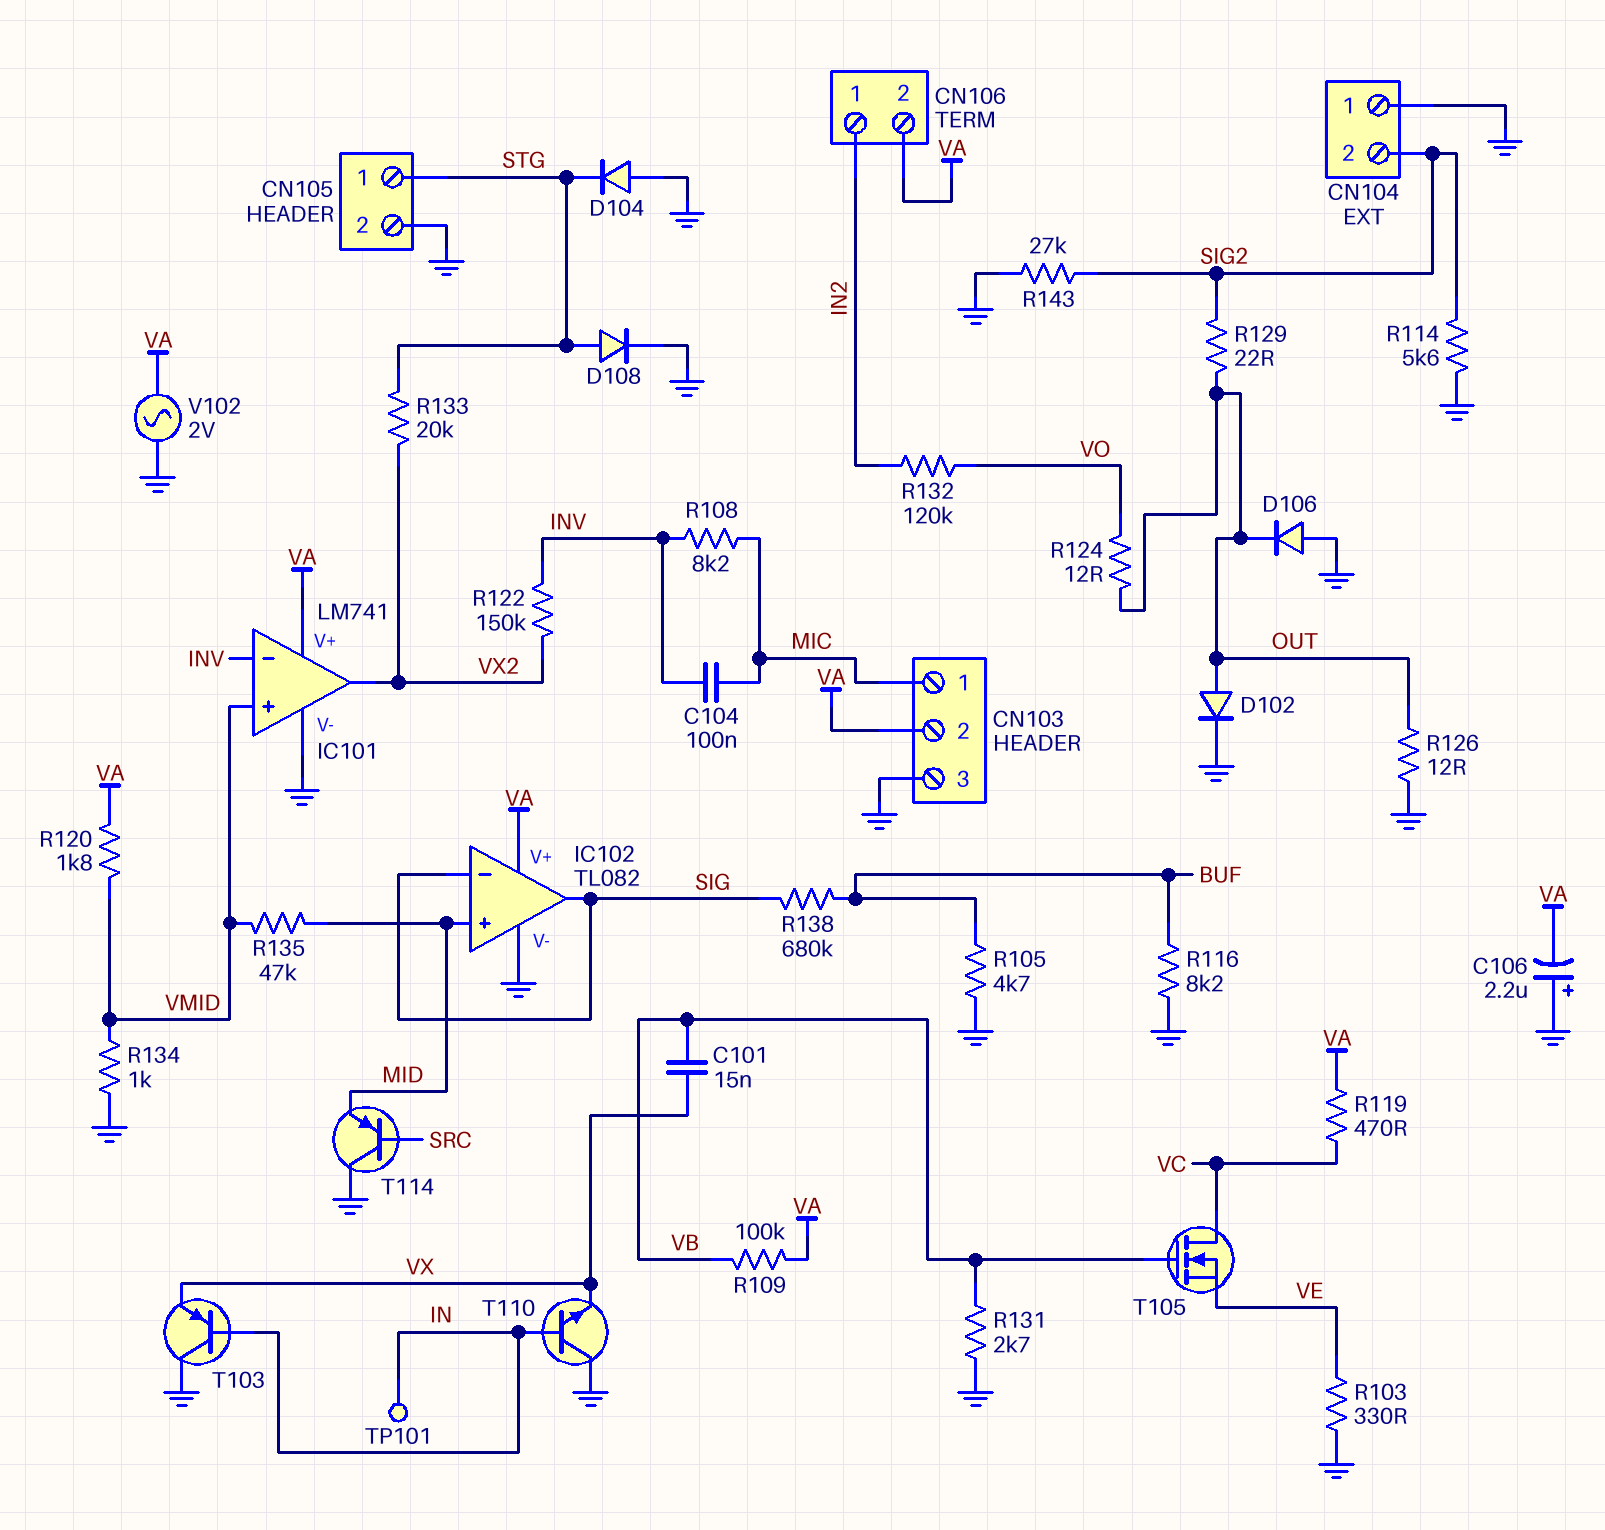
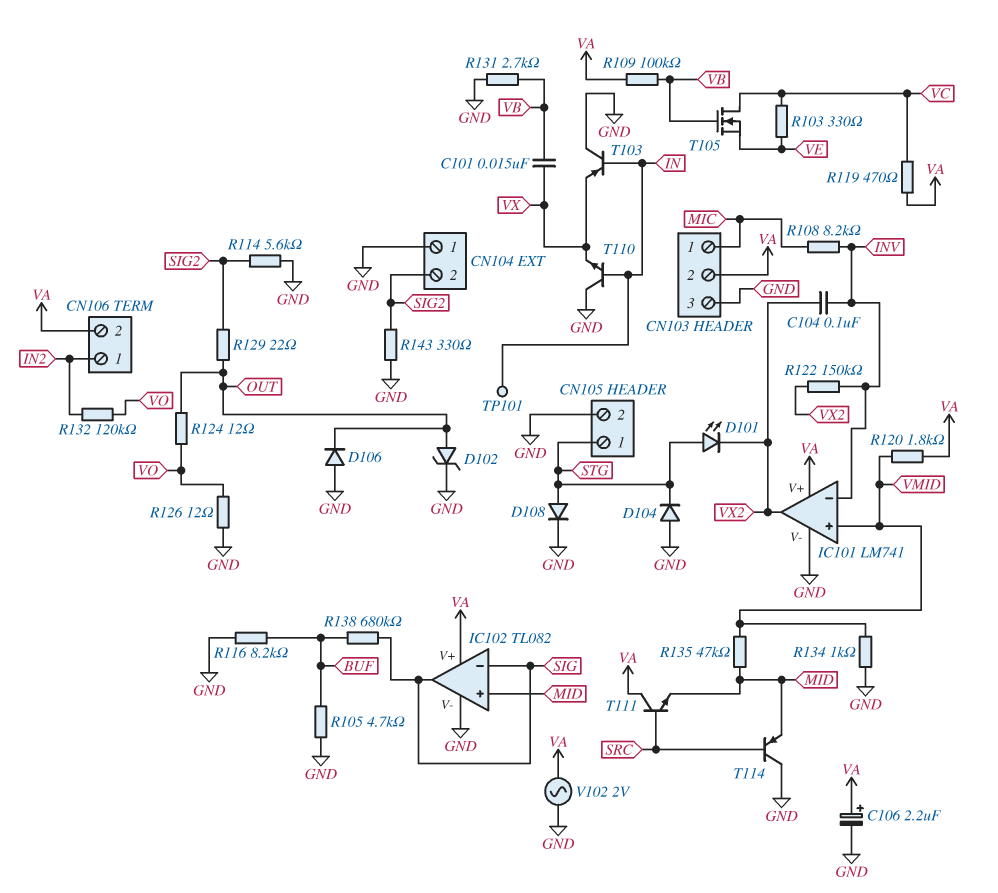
C104: 100nF (INV, MIC) -> 100nF (INV, VX2)
C106: 2.2uF (plus GND, minus VA) -> 2.2uF (plus VA, minus GND)
D101: none -> LED (A STG, K VX2)
D102: diode (A OUT, K GND) -> zener (A OUT, K GND)
R103: 330 (GND, VE) -> 330 (VC, VE)
R126: 12 (GND, OUT) -> 12 (GND, VO)
R133: 20k (STG, VX2) -> none
R143: 27k (GND, SIG2) -> 330 (GND, SIG2)
T111: none -> NPN (B SRC, C VA, E MID)

